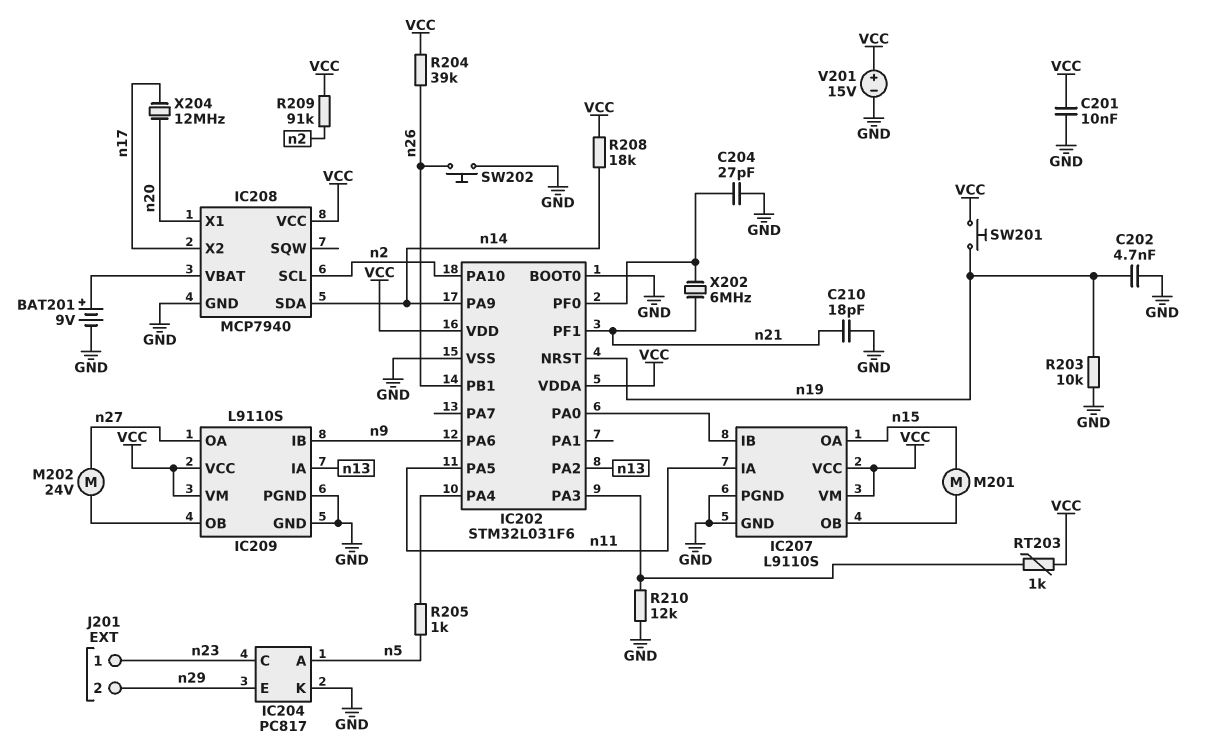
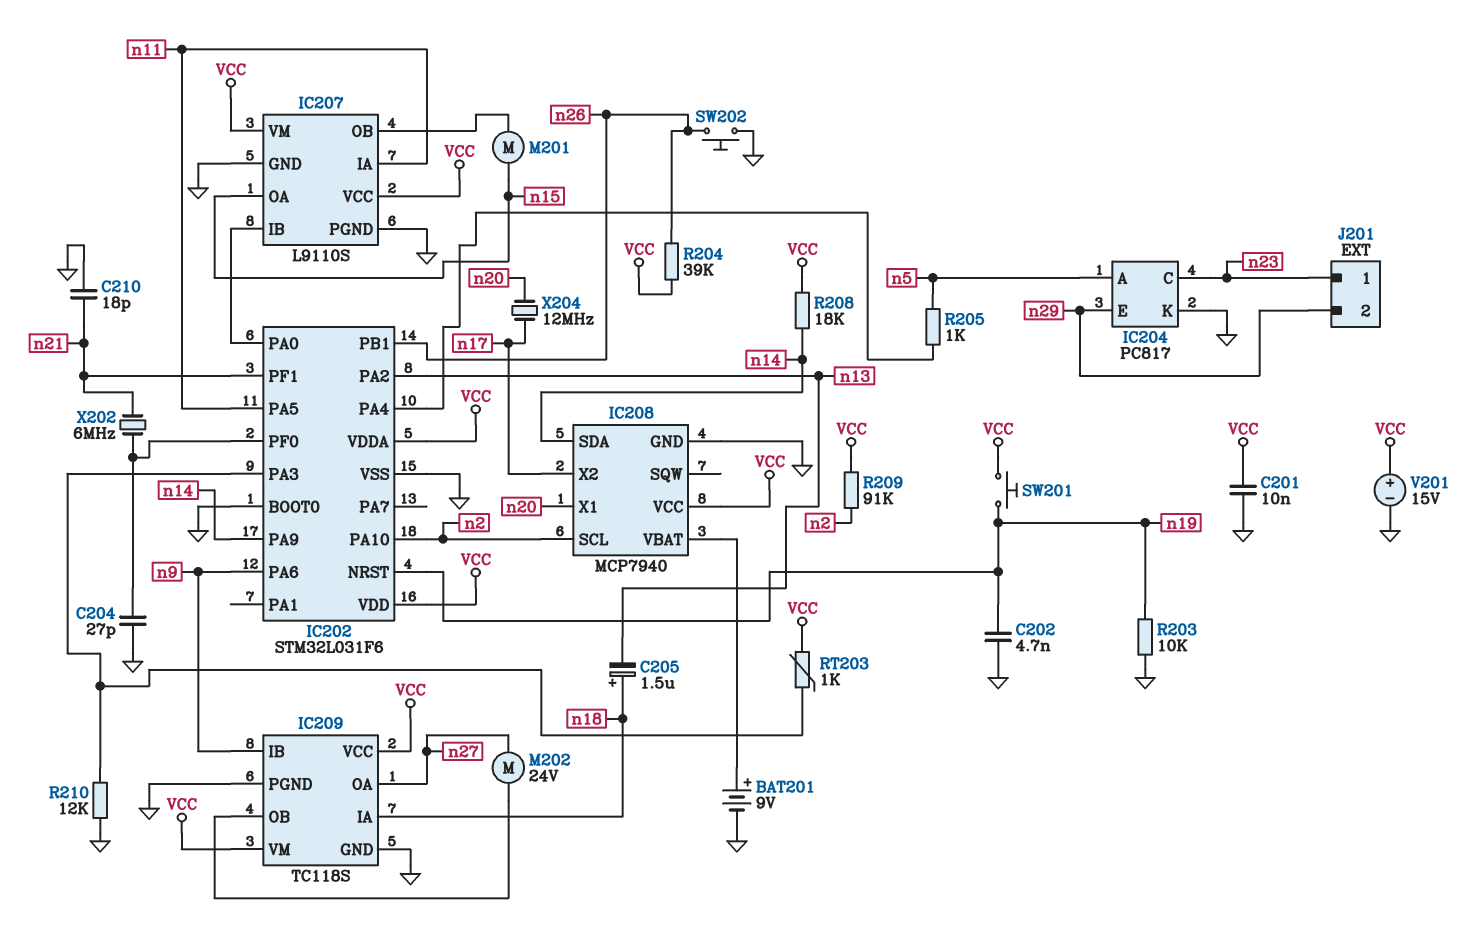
C205: none -> 1.5uF (plus n18, minus n13)
IC209: L9110S -> TC118S
IC209 pin IA: n13 -> n18

